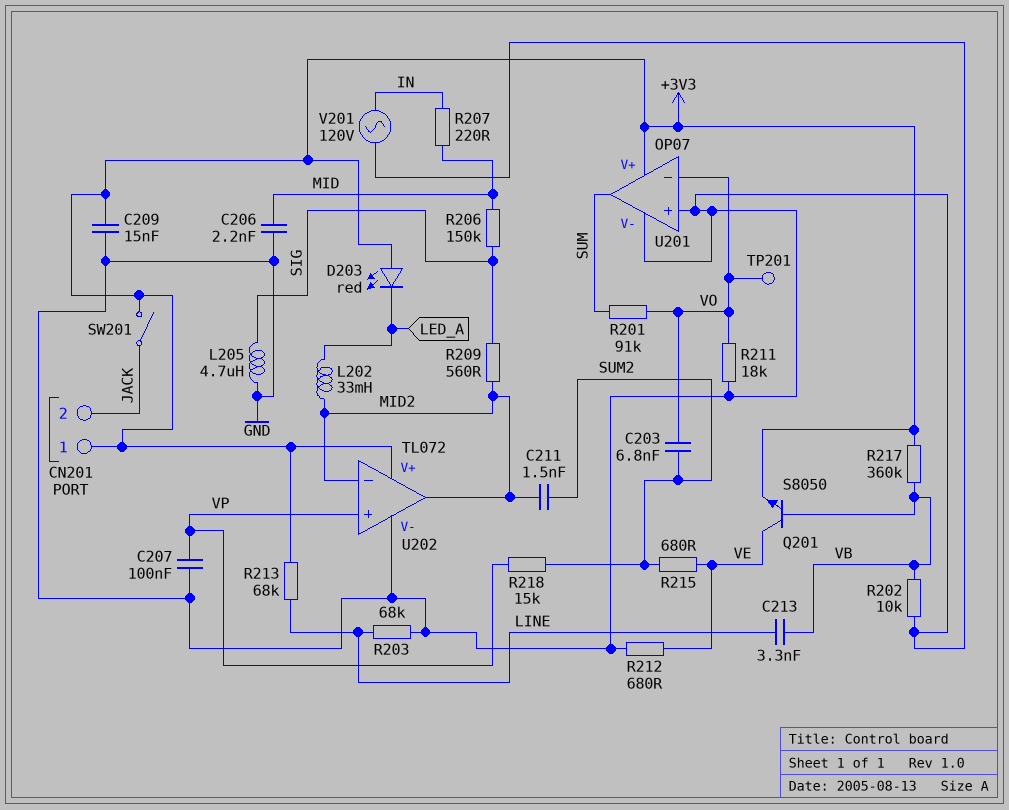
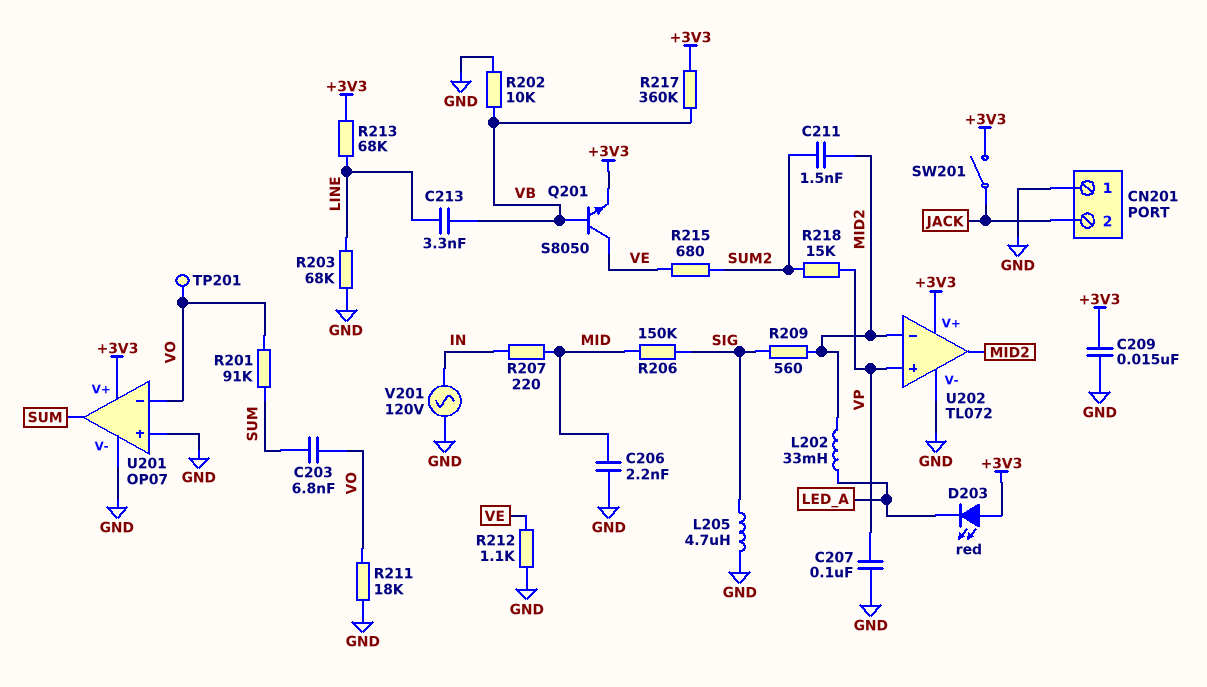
C203: 6.8nF (SUM2, VO) -> 6.8nF (SUM, VO)
CN201 pin 1: +3V3 -> GND
R212: 680 (GND, VE) -> 1.1k (GND, VE)

